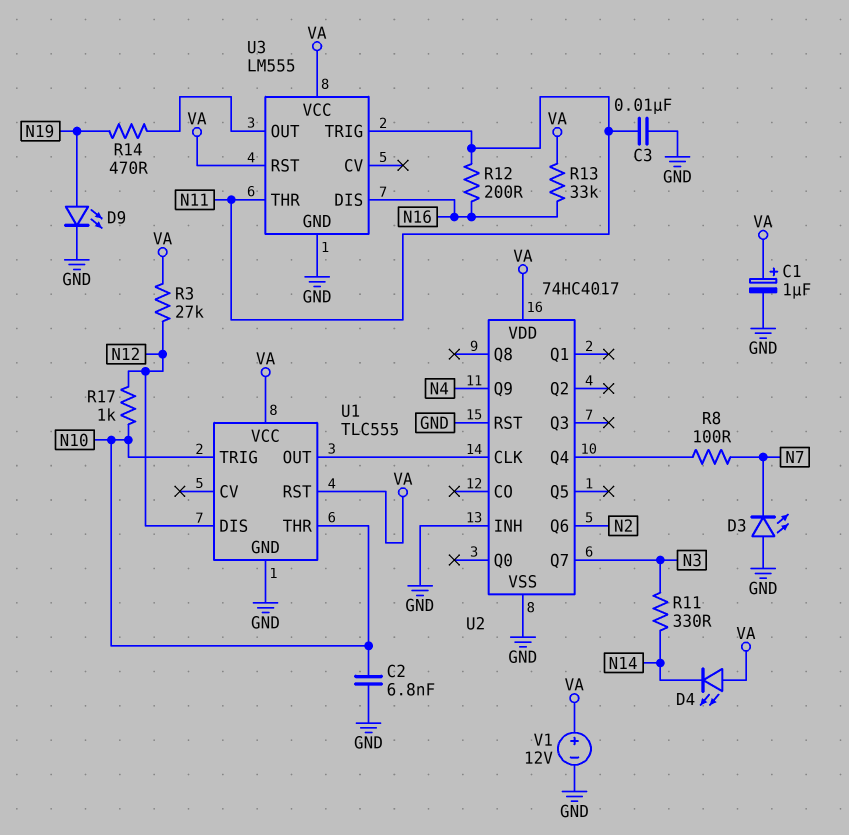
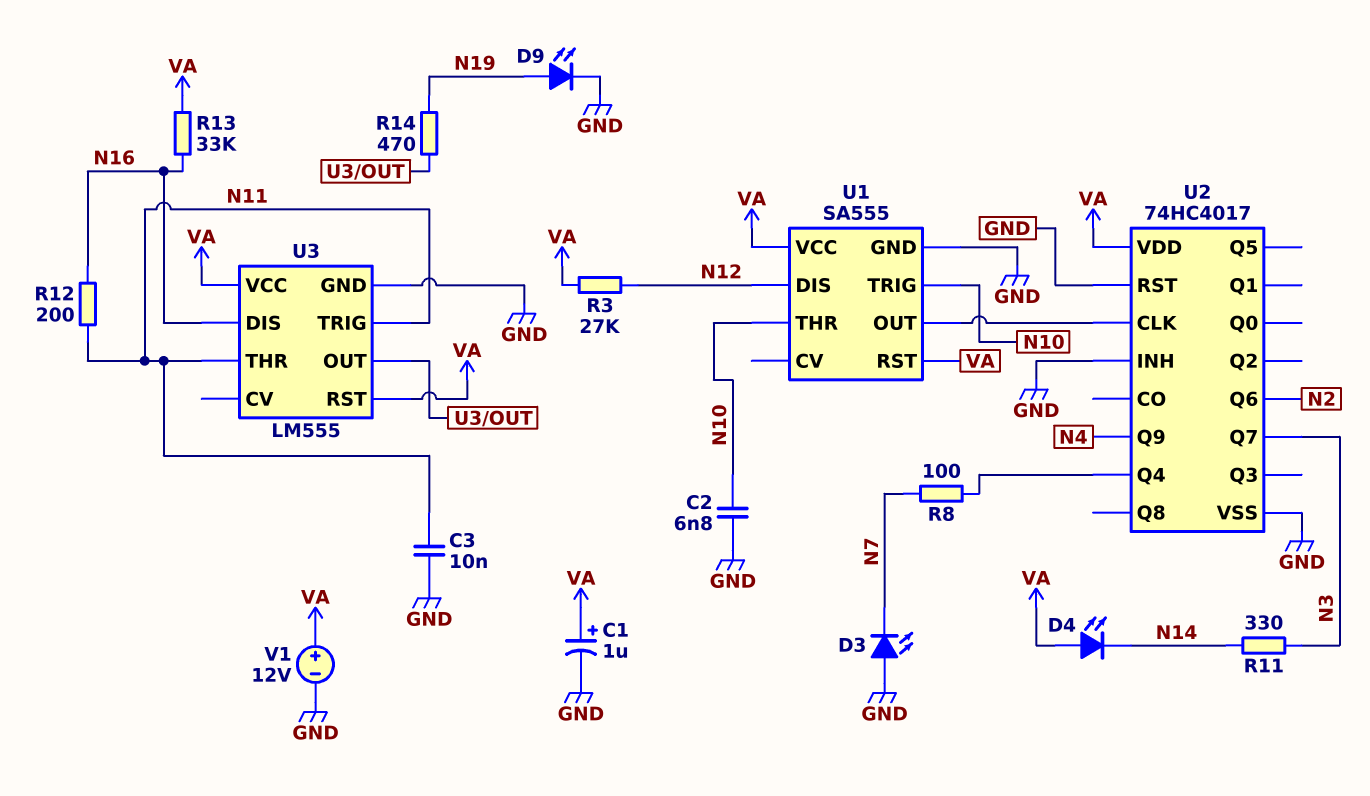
R17: 1k (N10, N12) -> none
U1: TLC555 -> SA555

